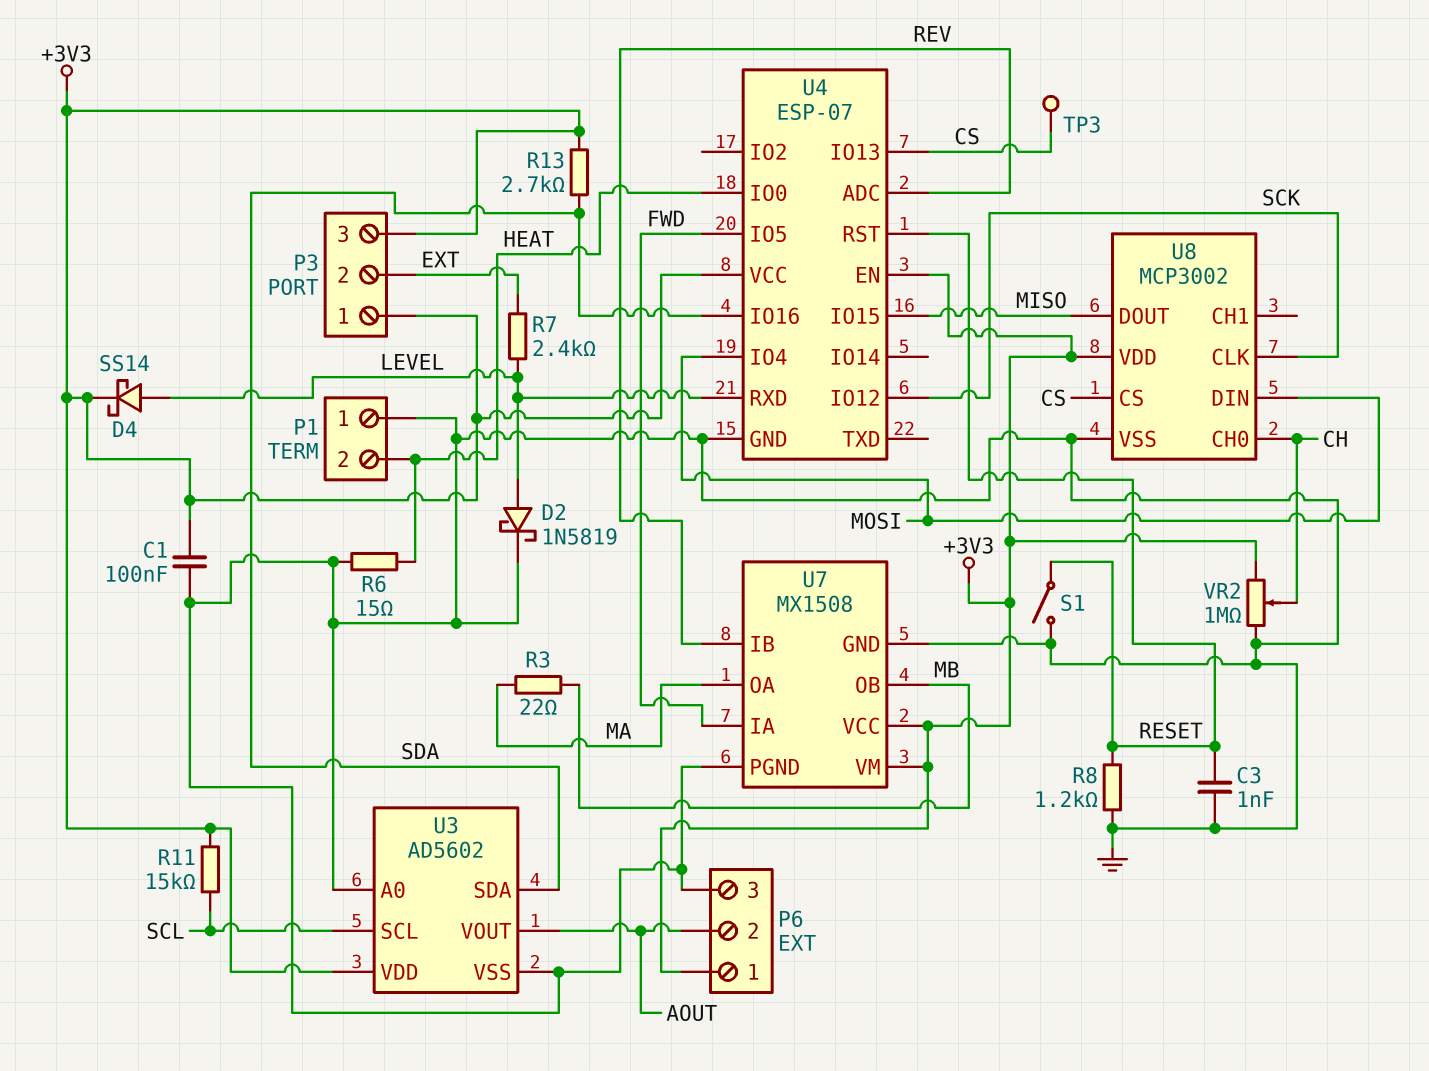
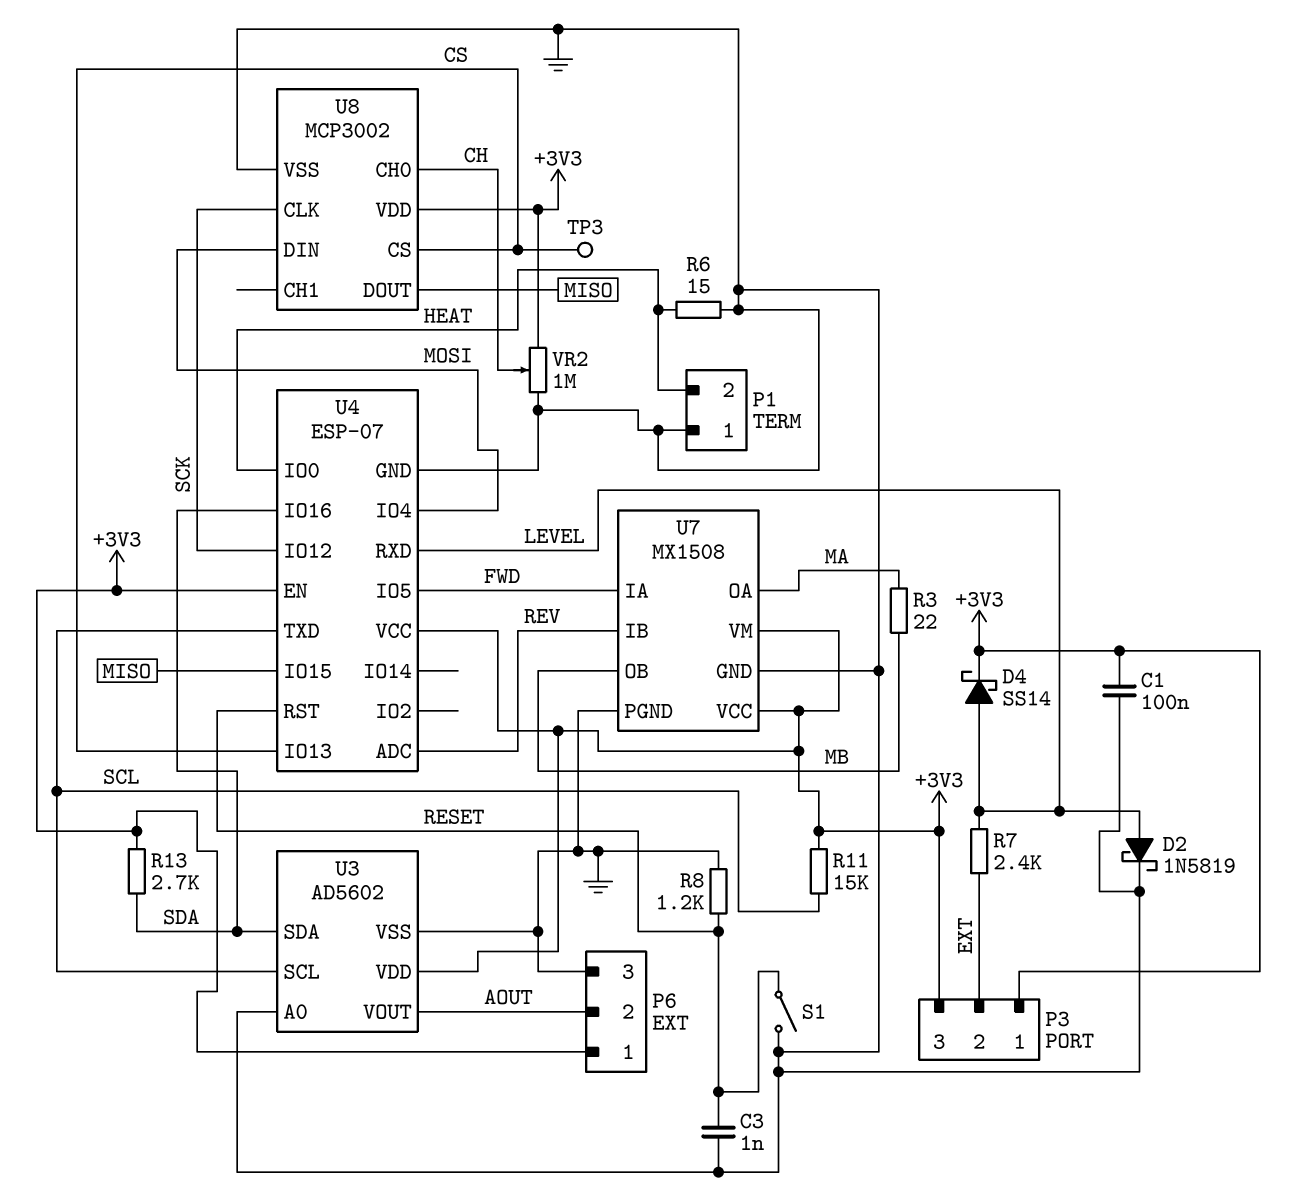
U4 pin TXD: none -> SCL

